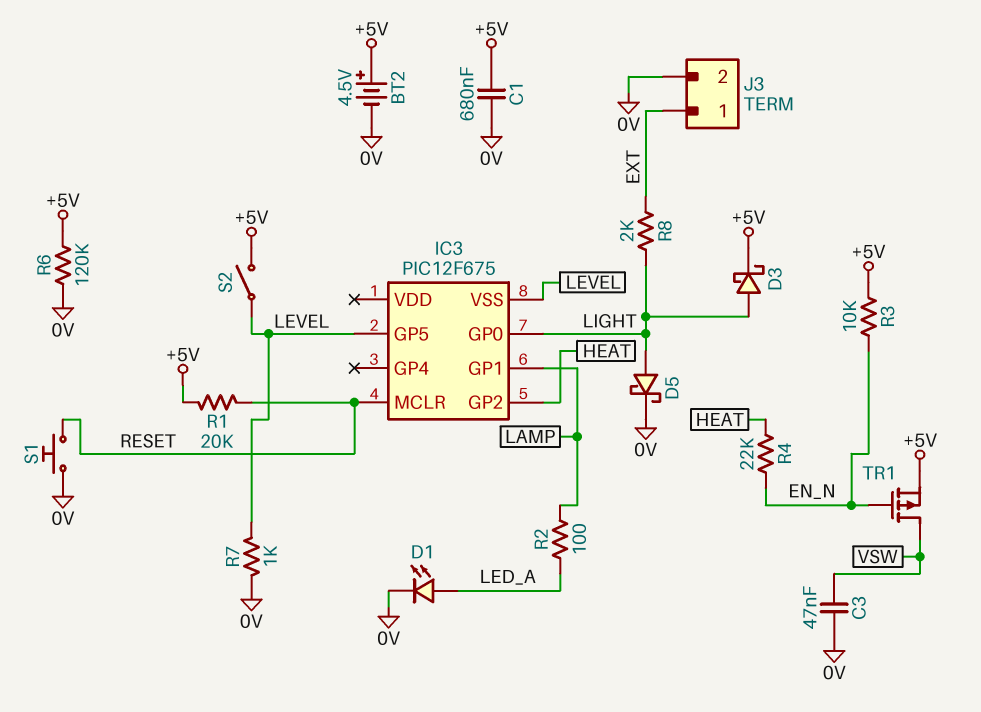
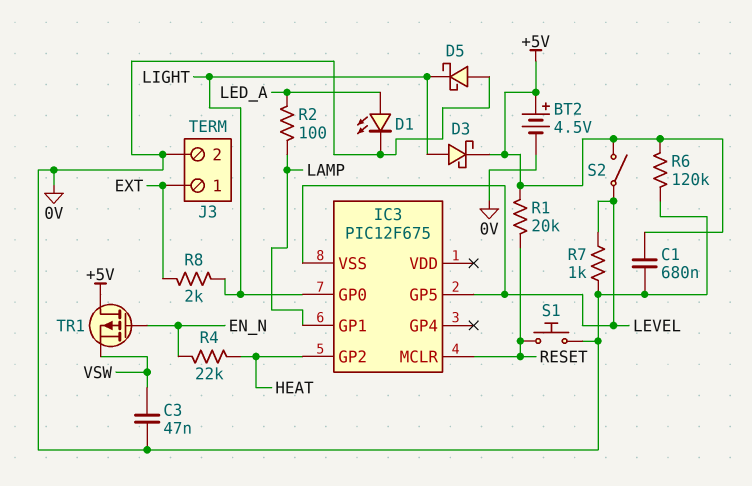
D5: schottky (A LIGHT, K 0V) -> schottky (A 0V, K LIGHT)
R3: 10k (+5V, EN_N) -> none
TR1: PMOS (G EN_N, D VSW, S +5V) -> PMOS (G EN_N, D +5V, S VSW)

